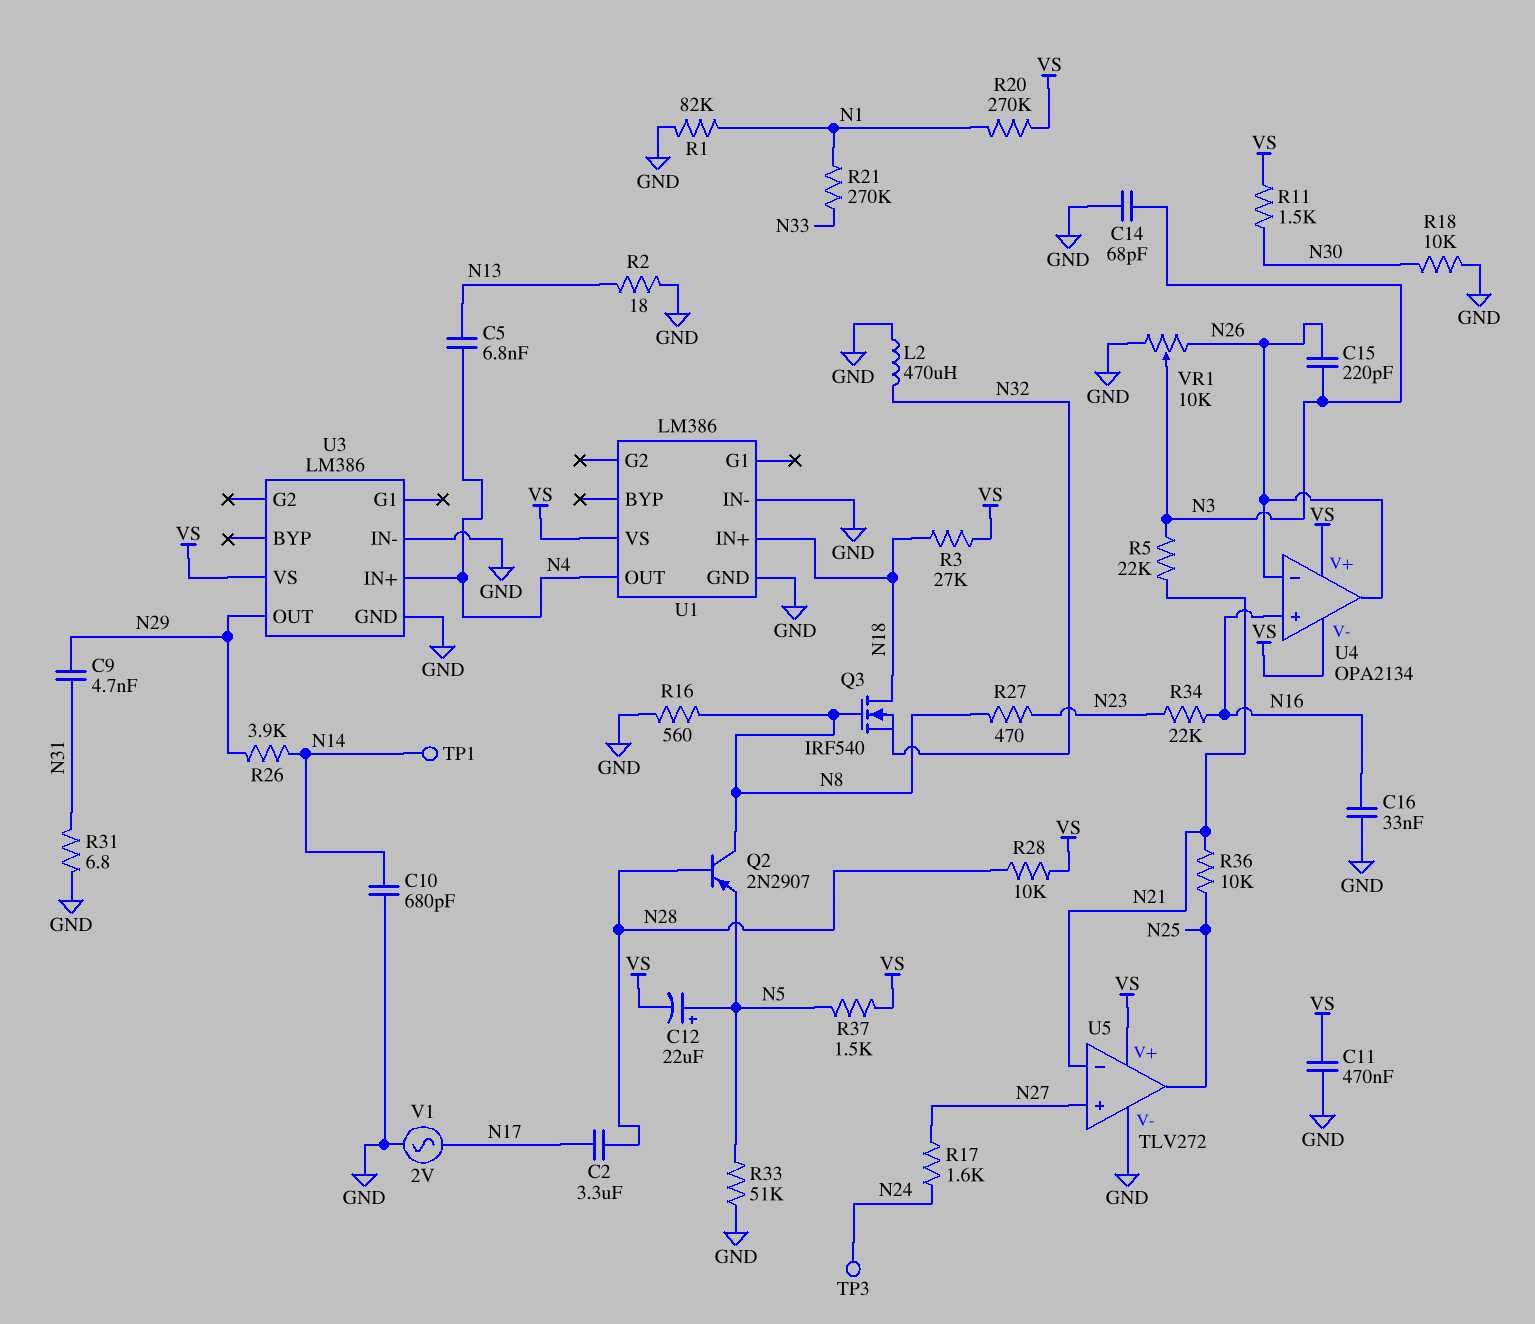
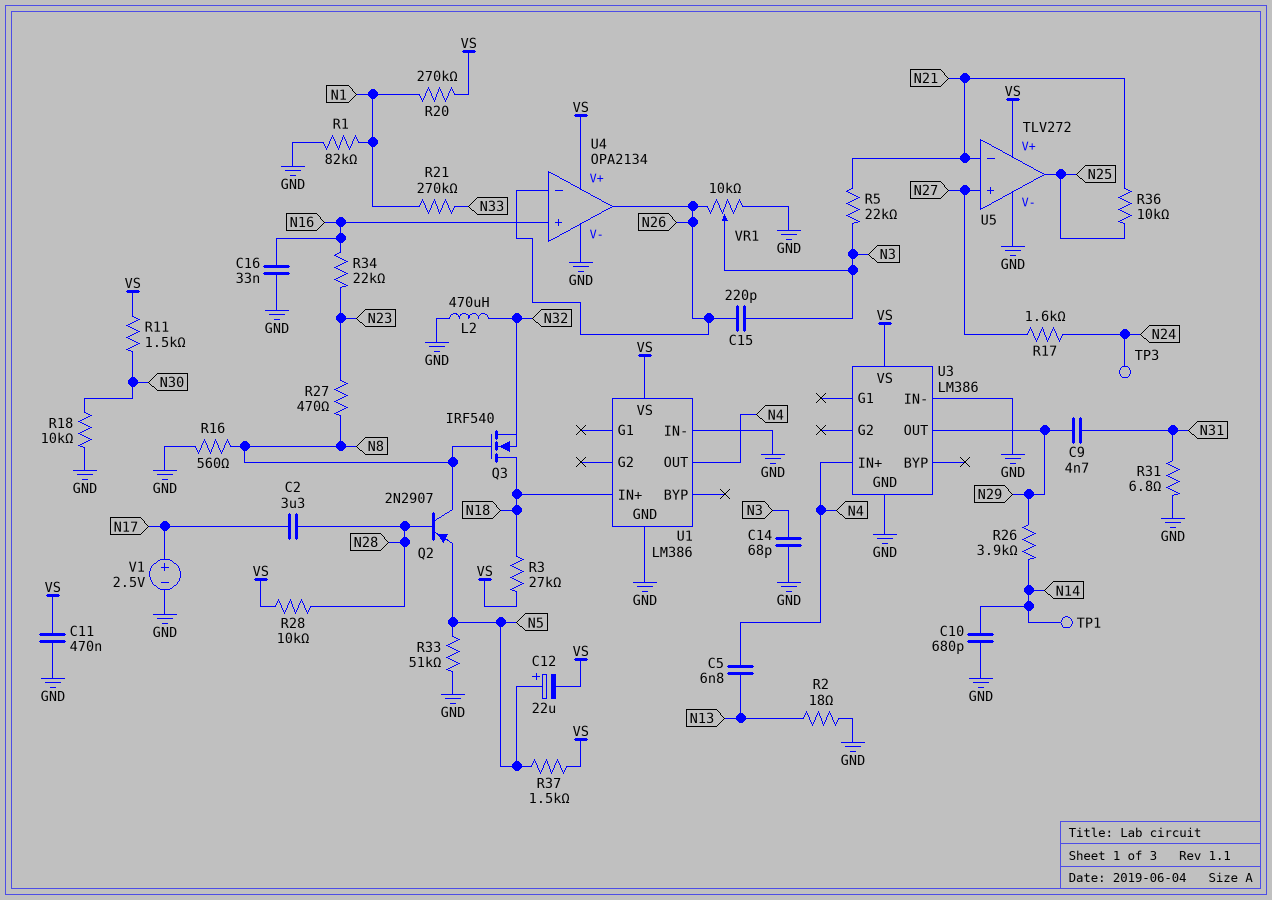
U4 pin V-: VS -> GND
V1: AC 2V (GND, N17) -> 2.5V (plus N17, minus GND)

